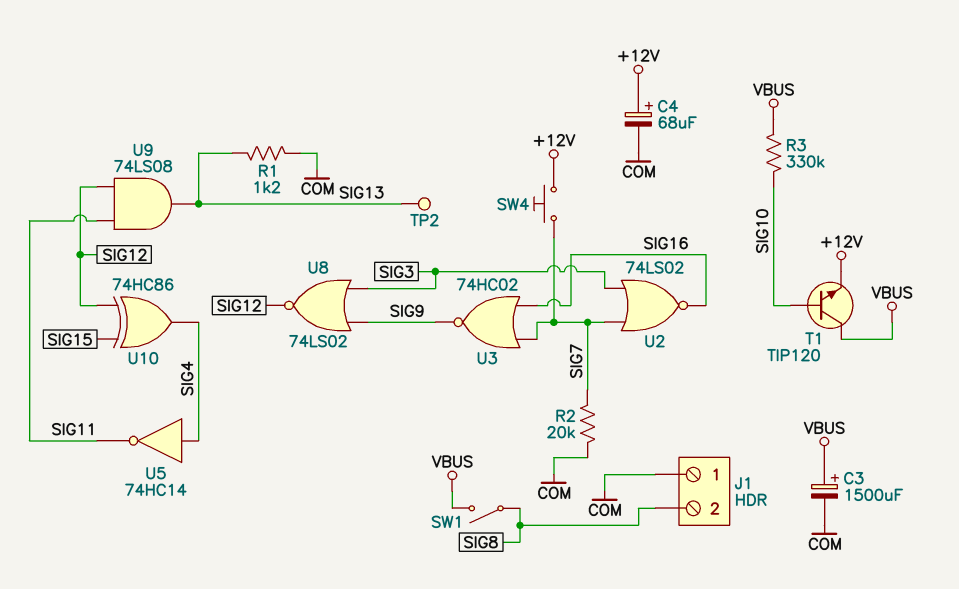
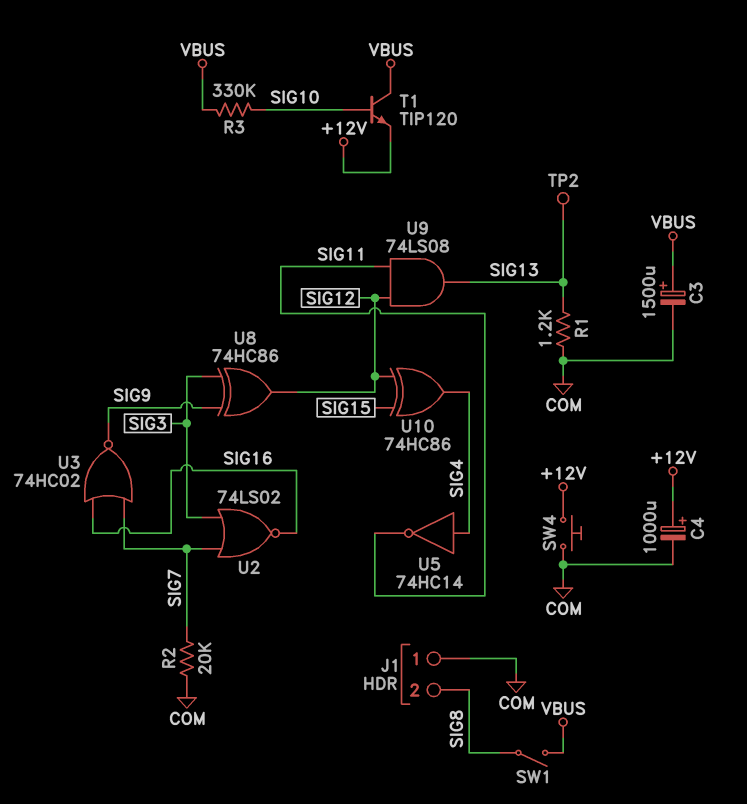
C4: 68uF (plus +12V, minus COM) -> 1000uF (plus +12V, minus COM)
SW4: button (+12V, SIG7) -> button (+12V, COM)
U8: NOR 74LS02 (in SIG3, in SIG9, out SIG12) -> XOR 74HC86 (in SIG3, in SIG9, out SIG12)

